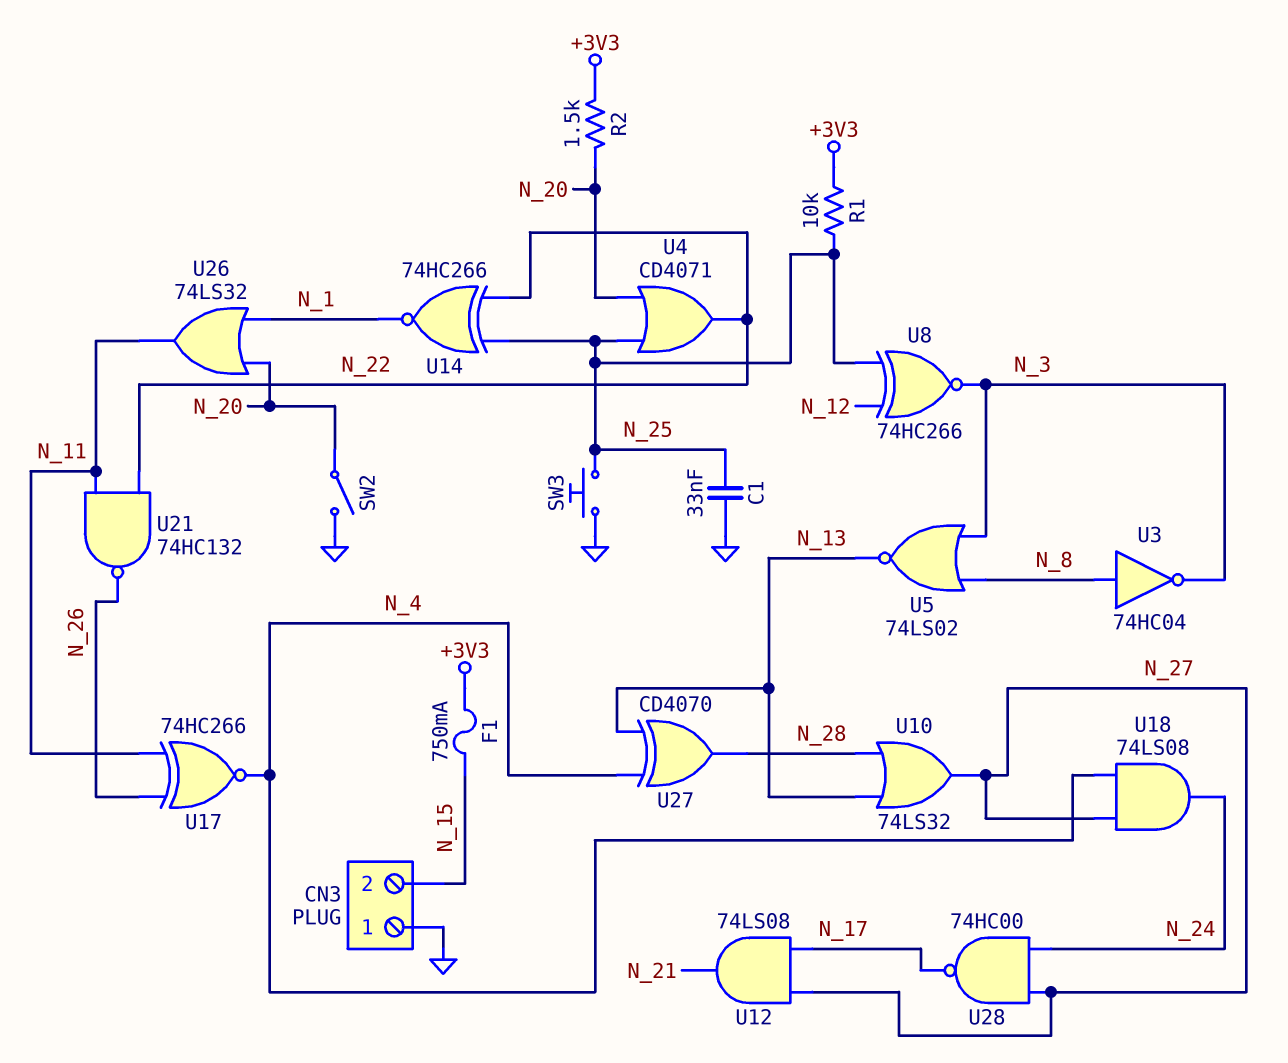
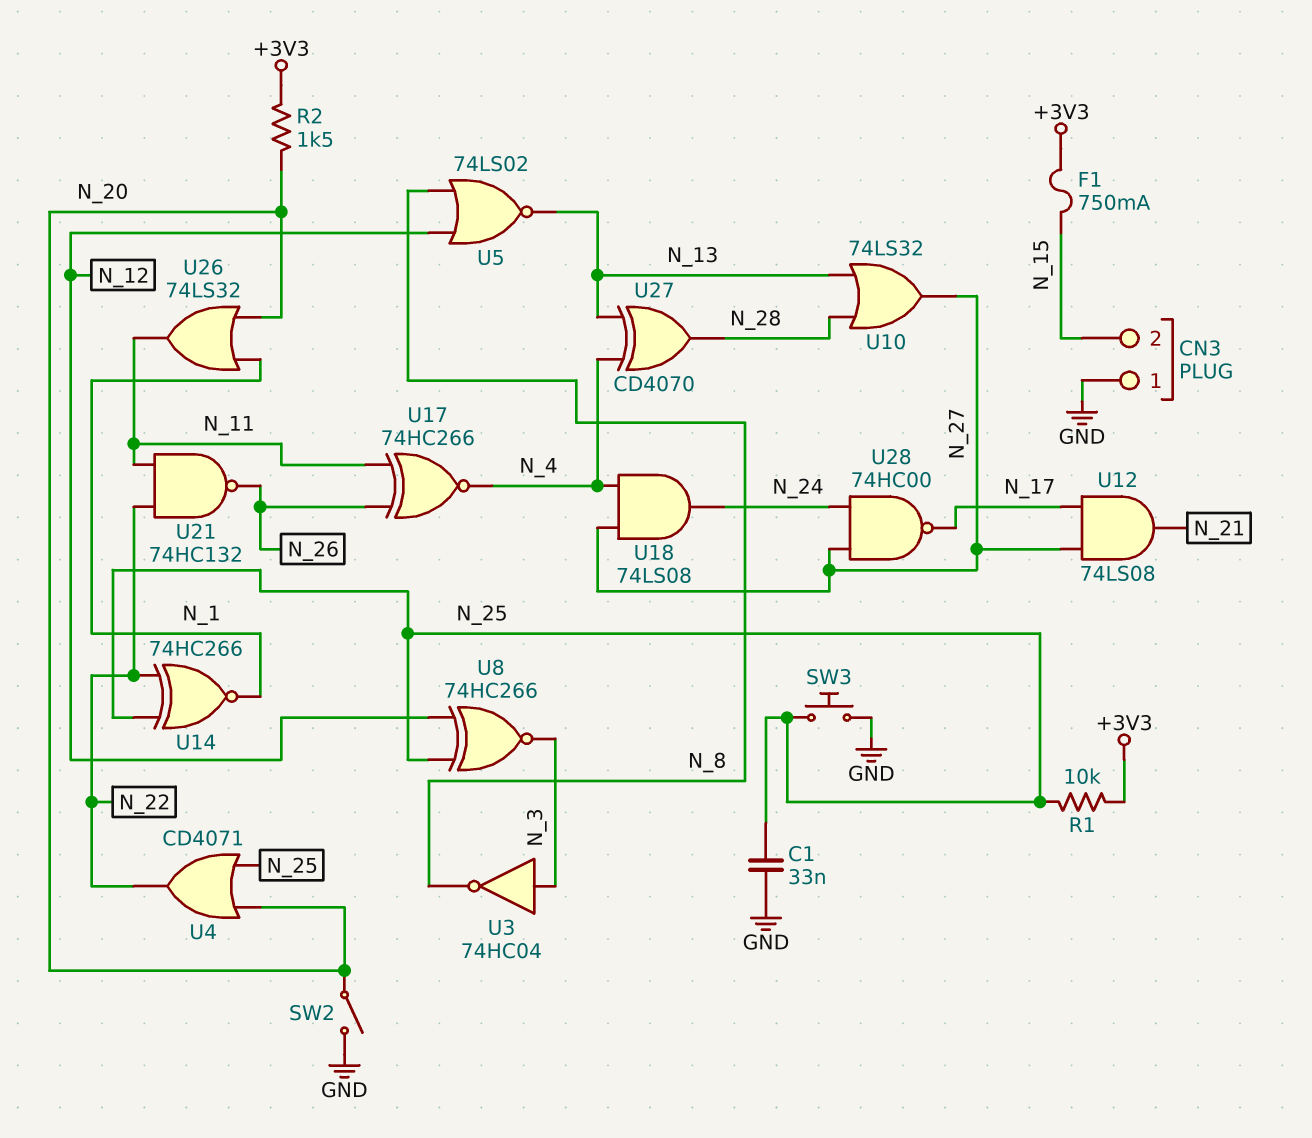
U3: NOT 74HC04 (in N_8, out N_3) -> NOT 74HC04 (in N_3, out N_8)
U5: NOR 74LS02 (in N_3, in N_8, out N_13) -> NOR 74LS02 (in N_8, in N_12, out N_13)

